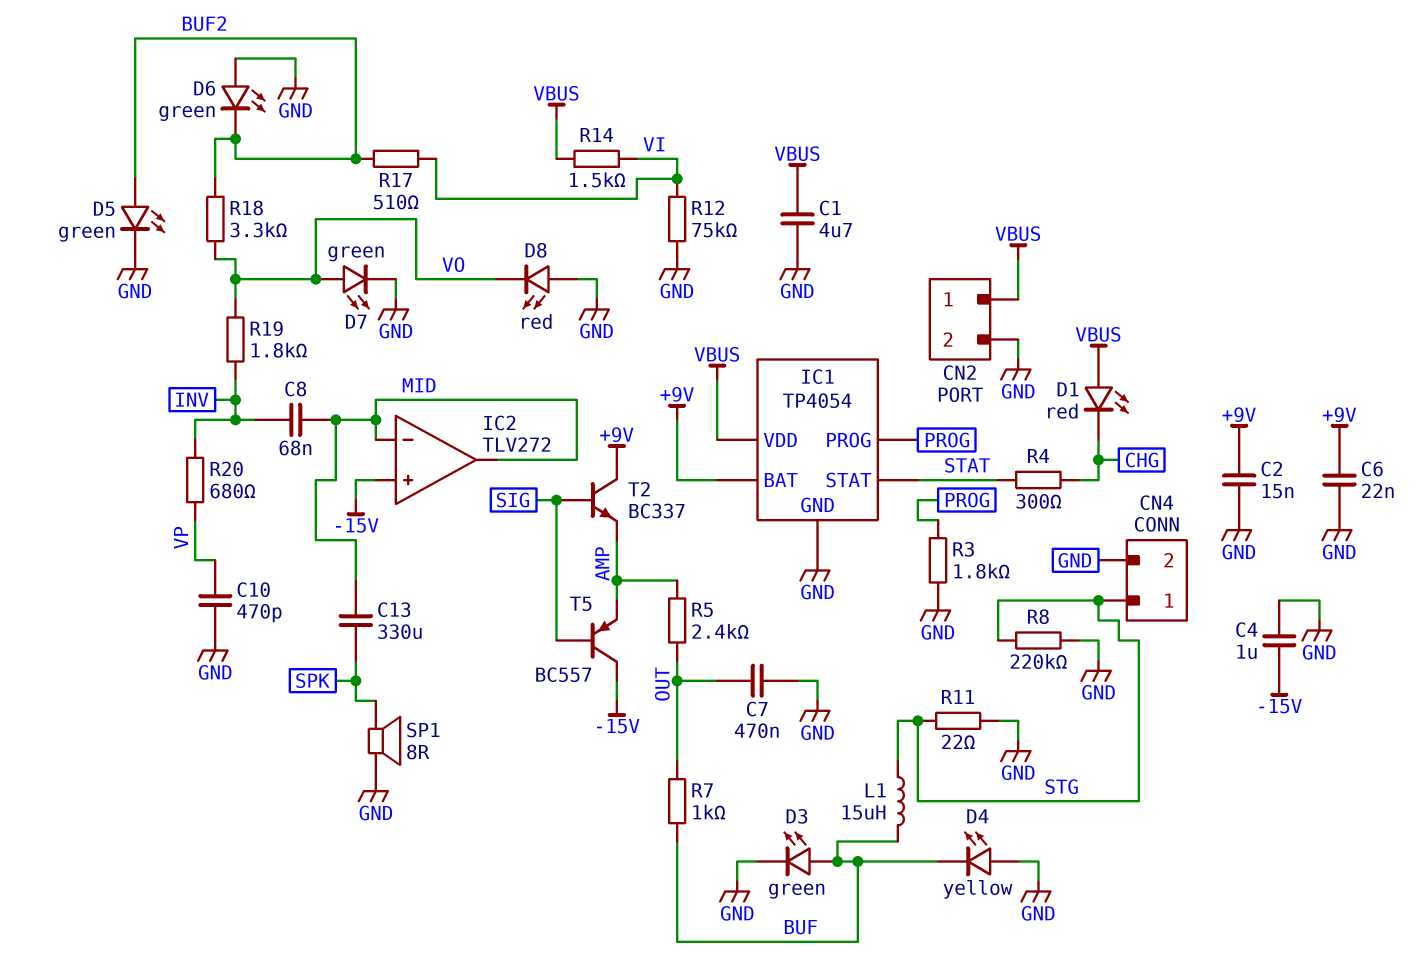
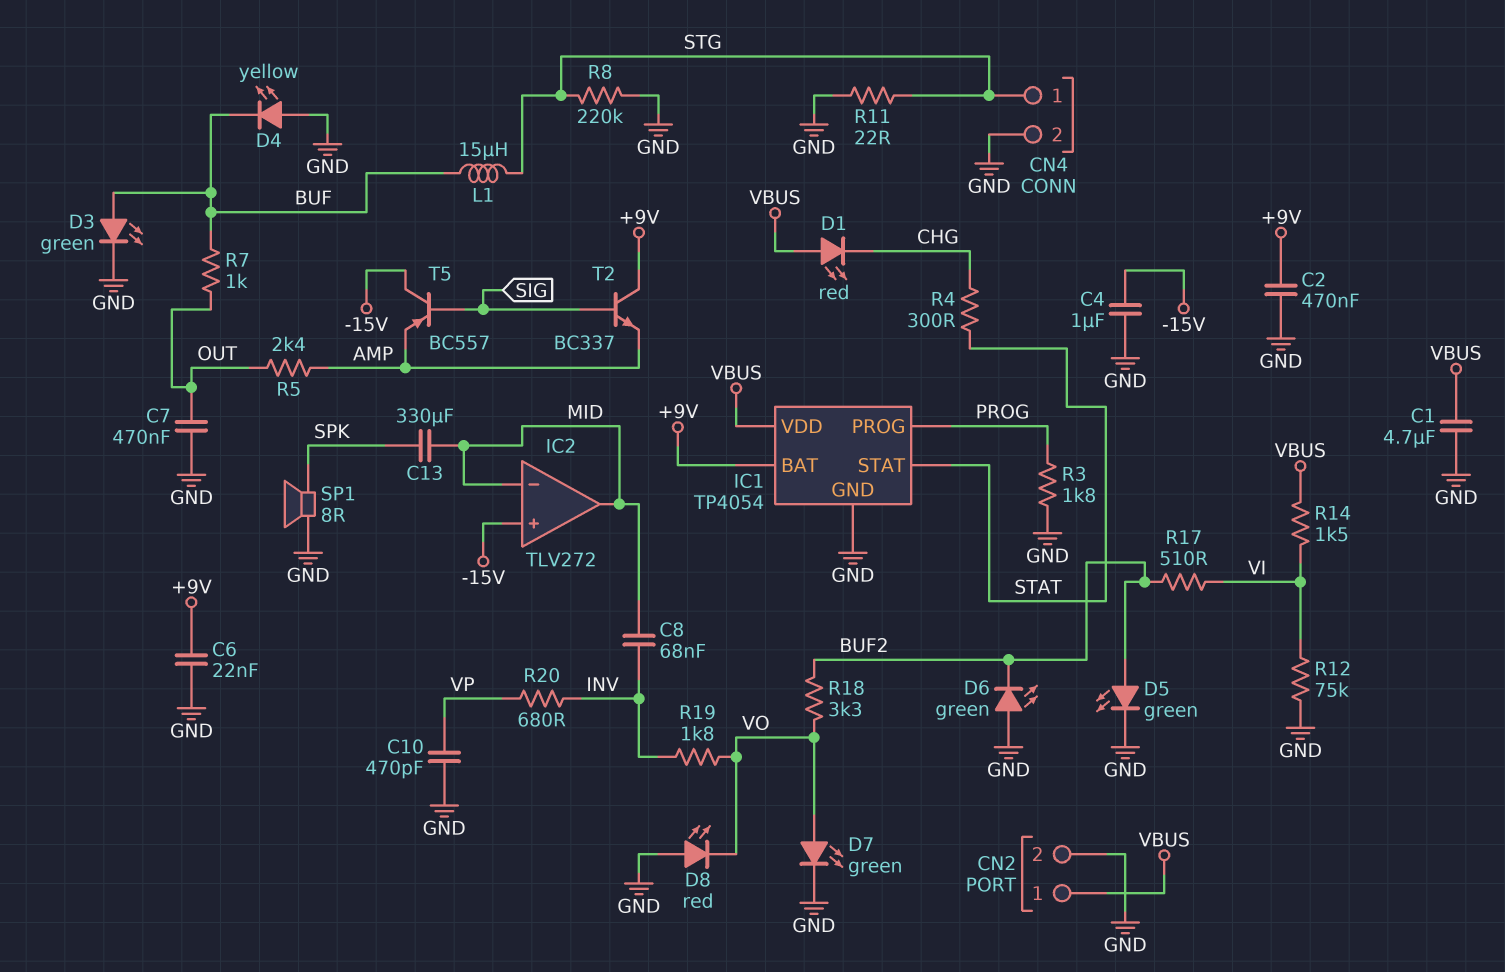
C2: 15nF (+9V, GND) -> 470nF (+9V, GND)

